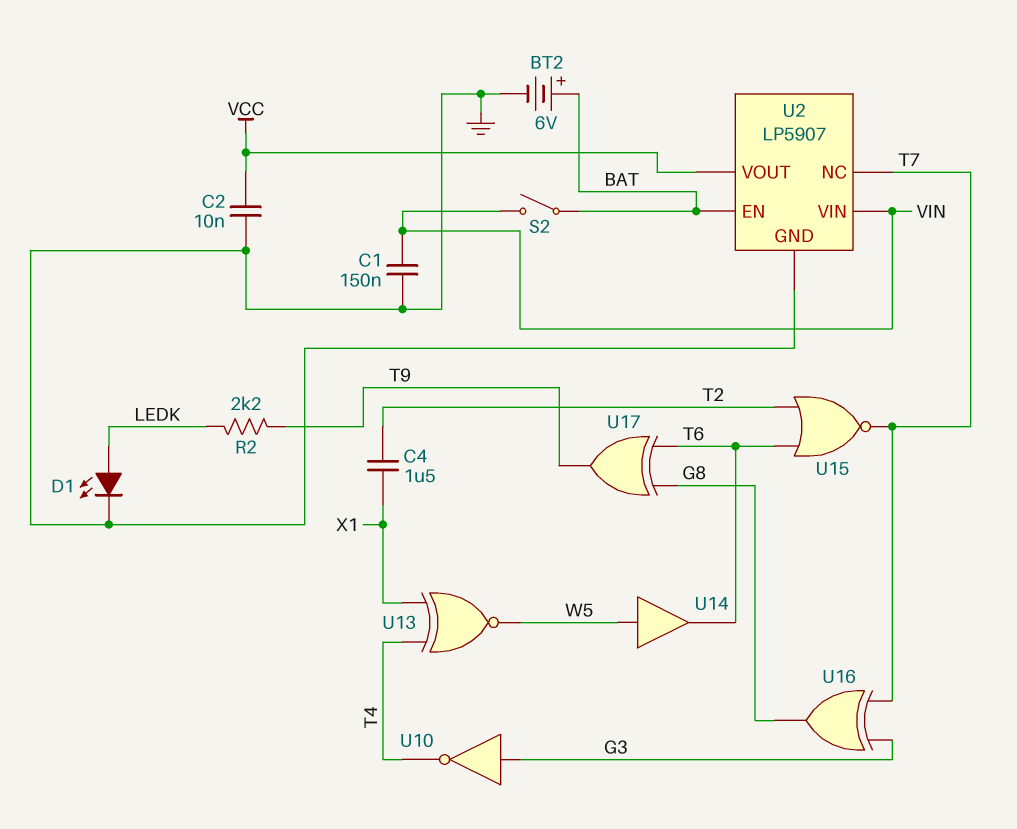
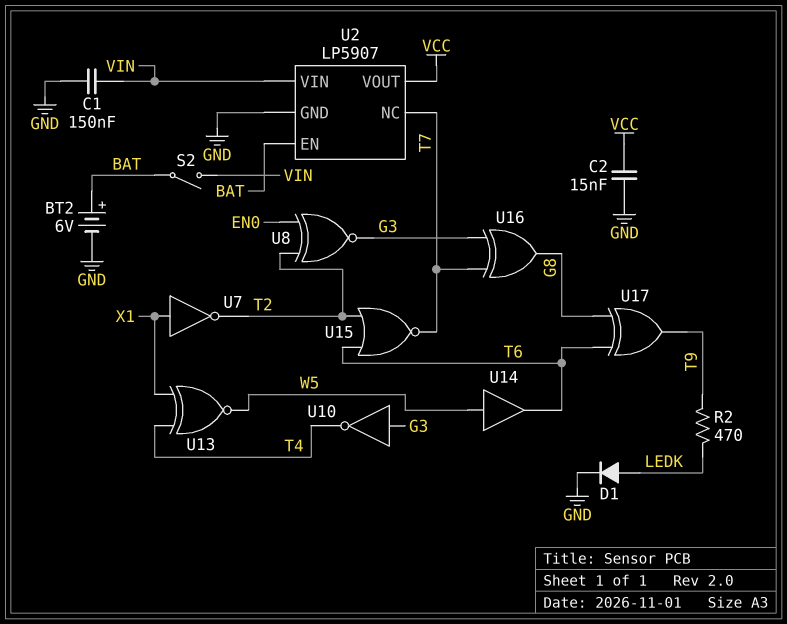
C2: 10nF (GND, VCC) -> 15nF (GND, VCC)
C4: 1.5uF (T2, X1) -> none
D1: LED (A LEDK, K GND) -> diode (A LEDK, K GND)
R2: 2.2k (LEDK, T9) -> 470 (LEDK, T9)
U7: none -> NOT (in X1, out T2)
U8: none -> XNOR (in EN0, in T2, out G3)

